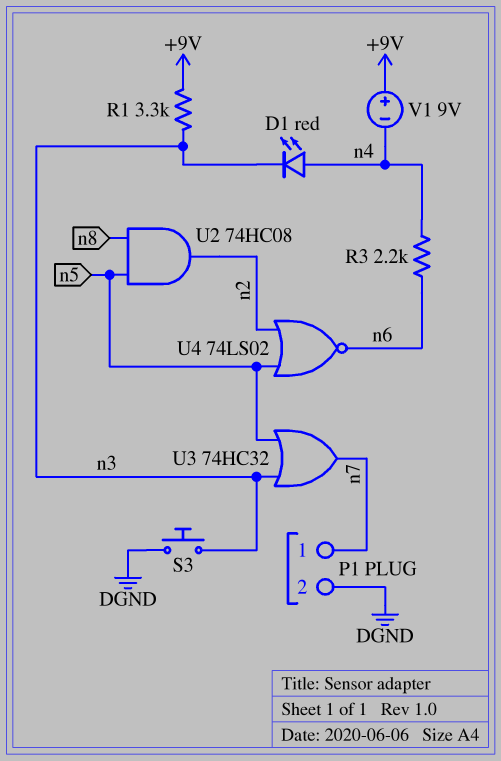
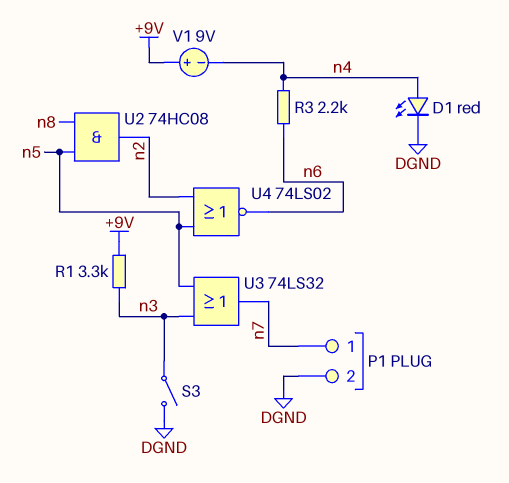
D1: LED red (A n4, K n3) -> LED red (A n4, K DGND)
S3: button (DGND, n3) -> switch (DGND, n3)
U3: OR 74HC32 (in n3, in n5, out n7) -> OR 74LS32 (in n3, in n5, out n7)

